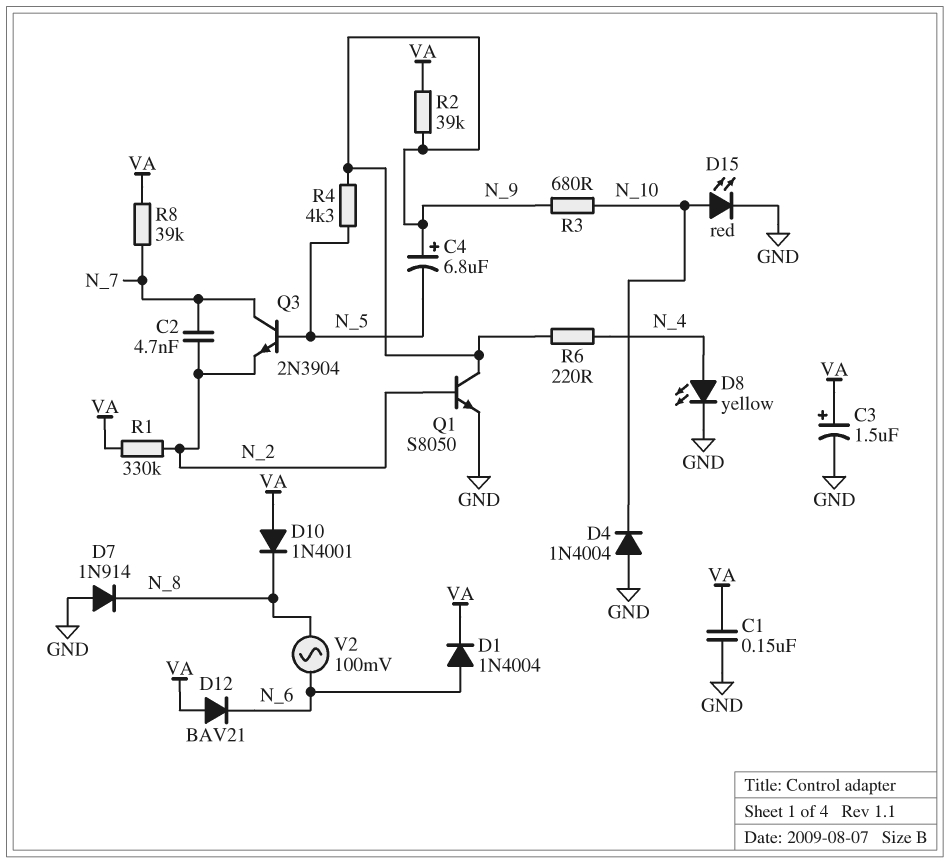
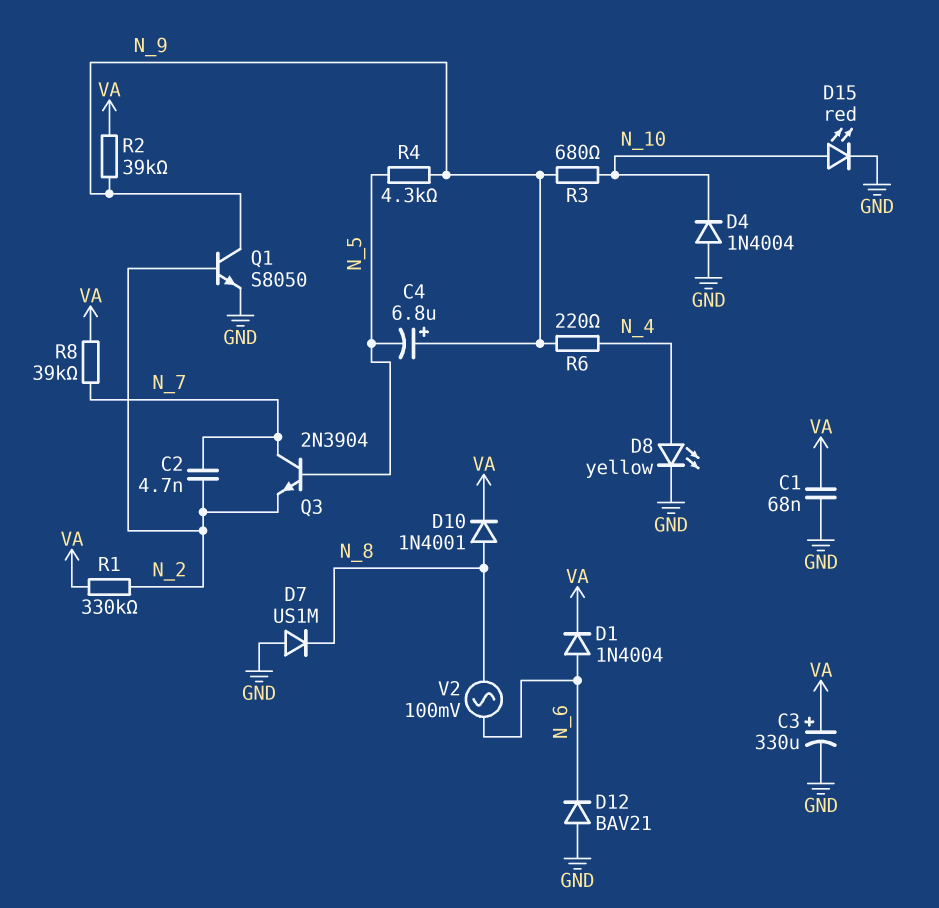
C1: 150nF (GND, VA) -> 68nF (GND, VA)
C3: 1.5uF (plus VA, minus GND) -> 330uF (plus VA, minus GND)
D7: diode 1N914 (A GND, K N_8) -> diode US1M (A GND, K N_8)
D10: diode 1N4001 (A VA, K N_8) -> diode 1N4001 (A N_8, K VA)
D12: diode BAV21 (A VA, K N_6) -> diode BAV21 (A GND, K N_6)

